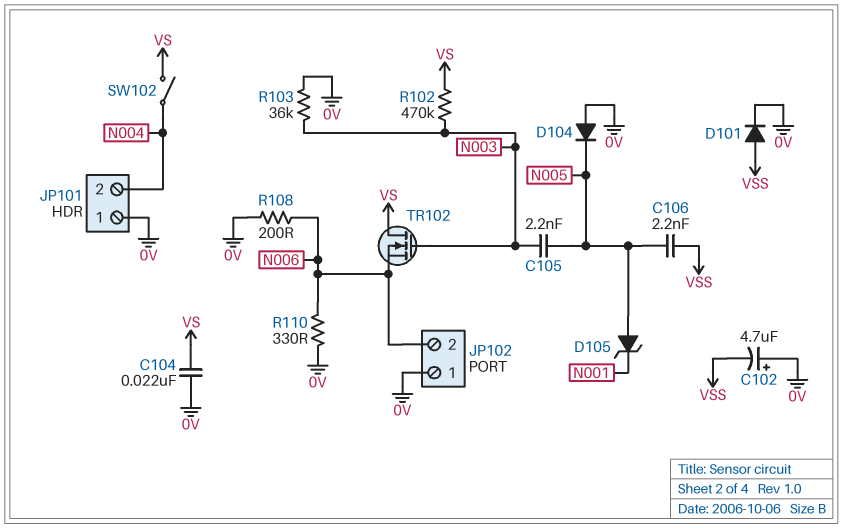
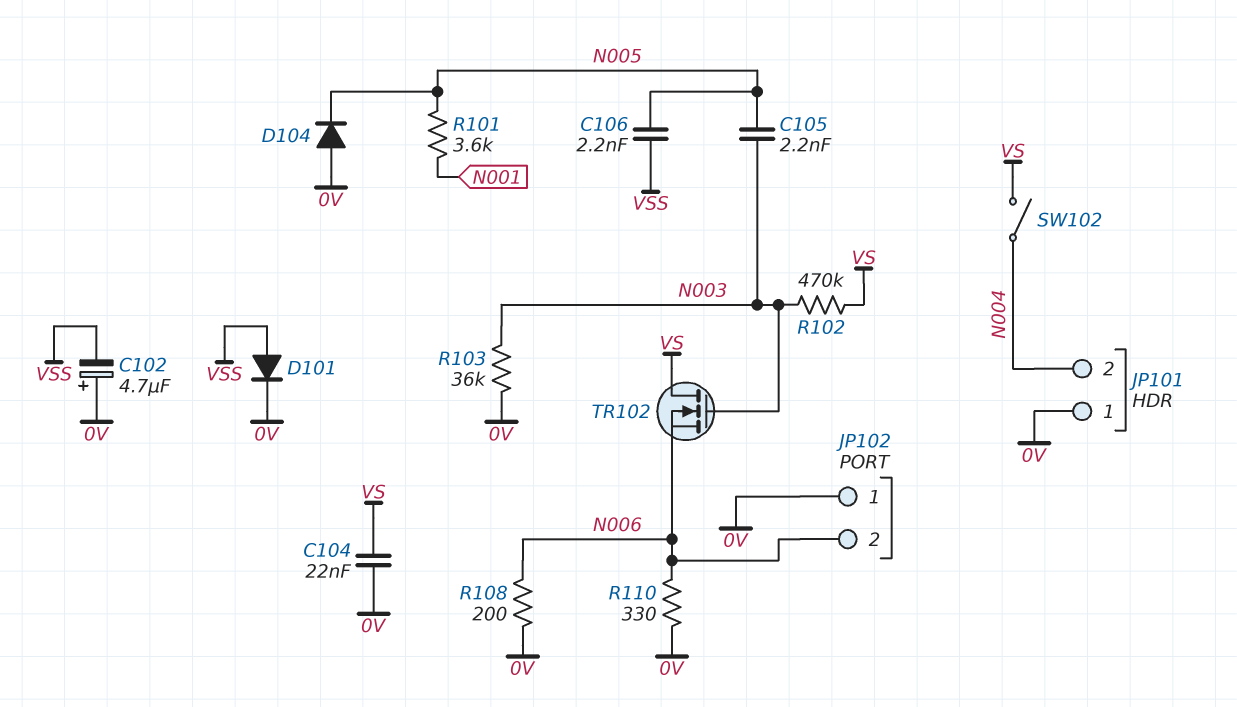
D105: zener (A N005, K N001) -> none
R101: none -> 3.6k (N001, N005)

